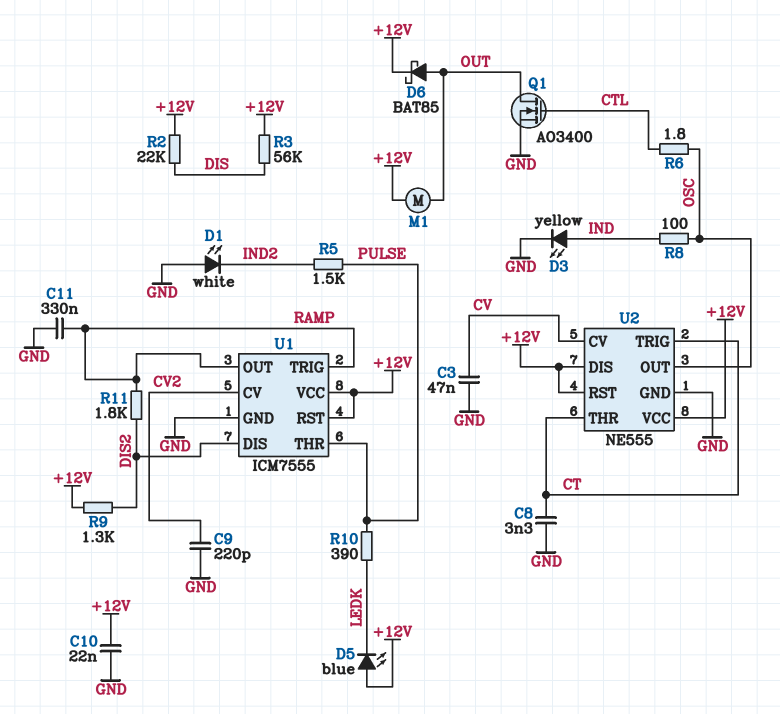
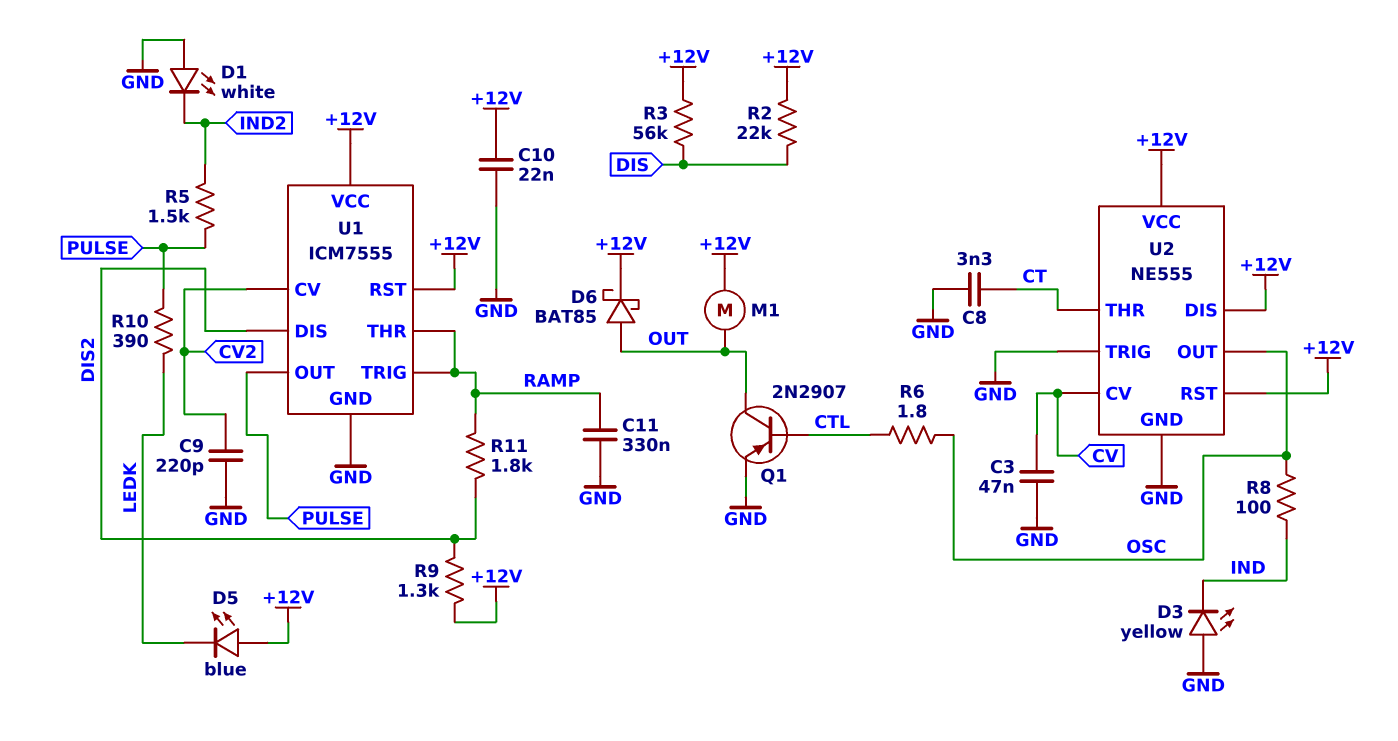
D3: LED yellow (A IND, K GND) -> LED yellow (A GND, K IND)
Q1: NMOS AO3400 (G CTL, D OUT, S GND) -> PNP 2N2907 (B CTL, C OUT, E GND)
U1 pin OUT: RAMP -> PULSE
U1 pin THR: PULSE -> RAMP
U2 pin TRIG: CT -> GND

